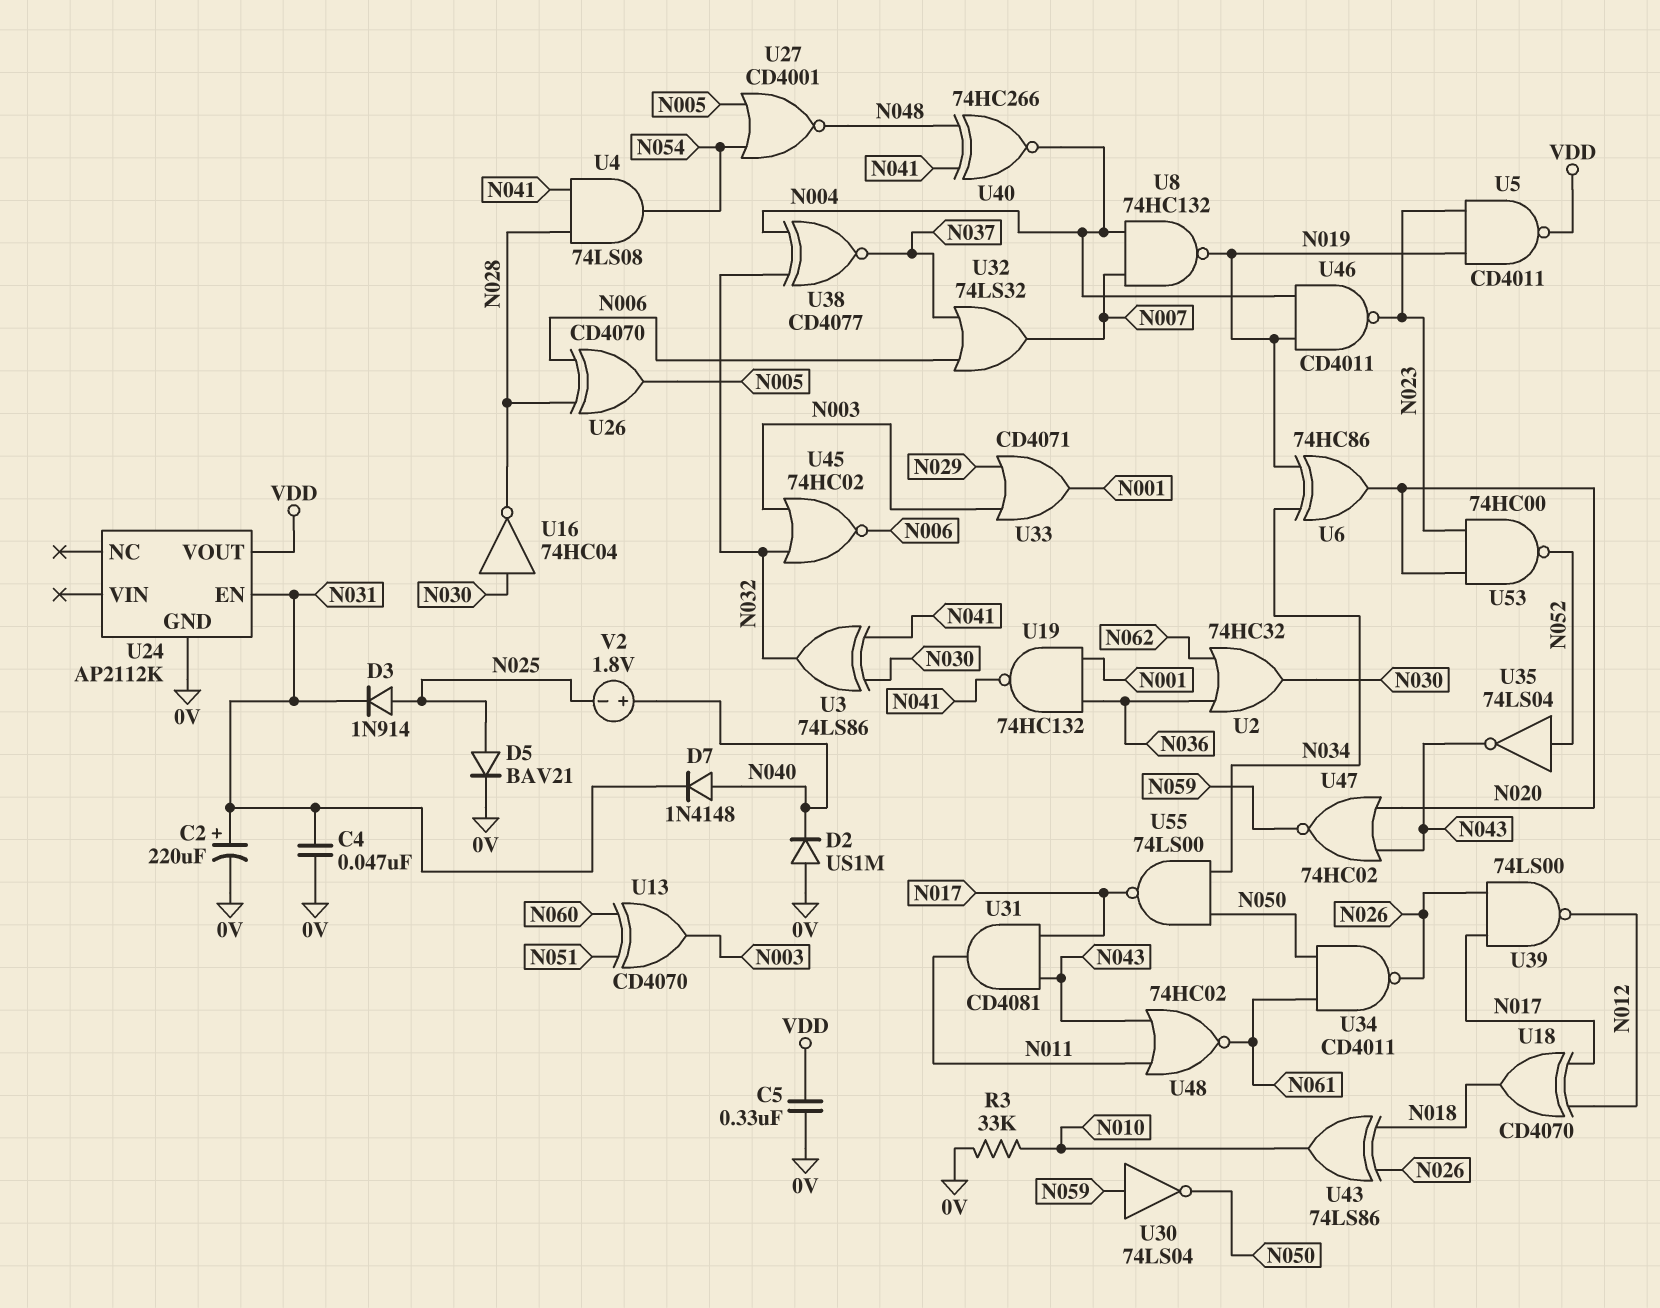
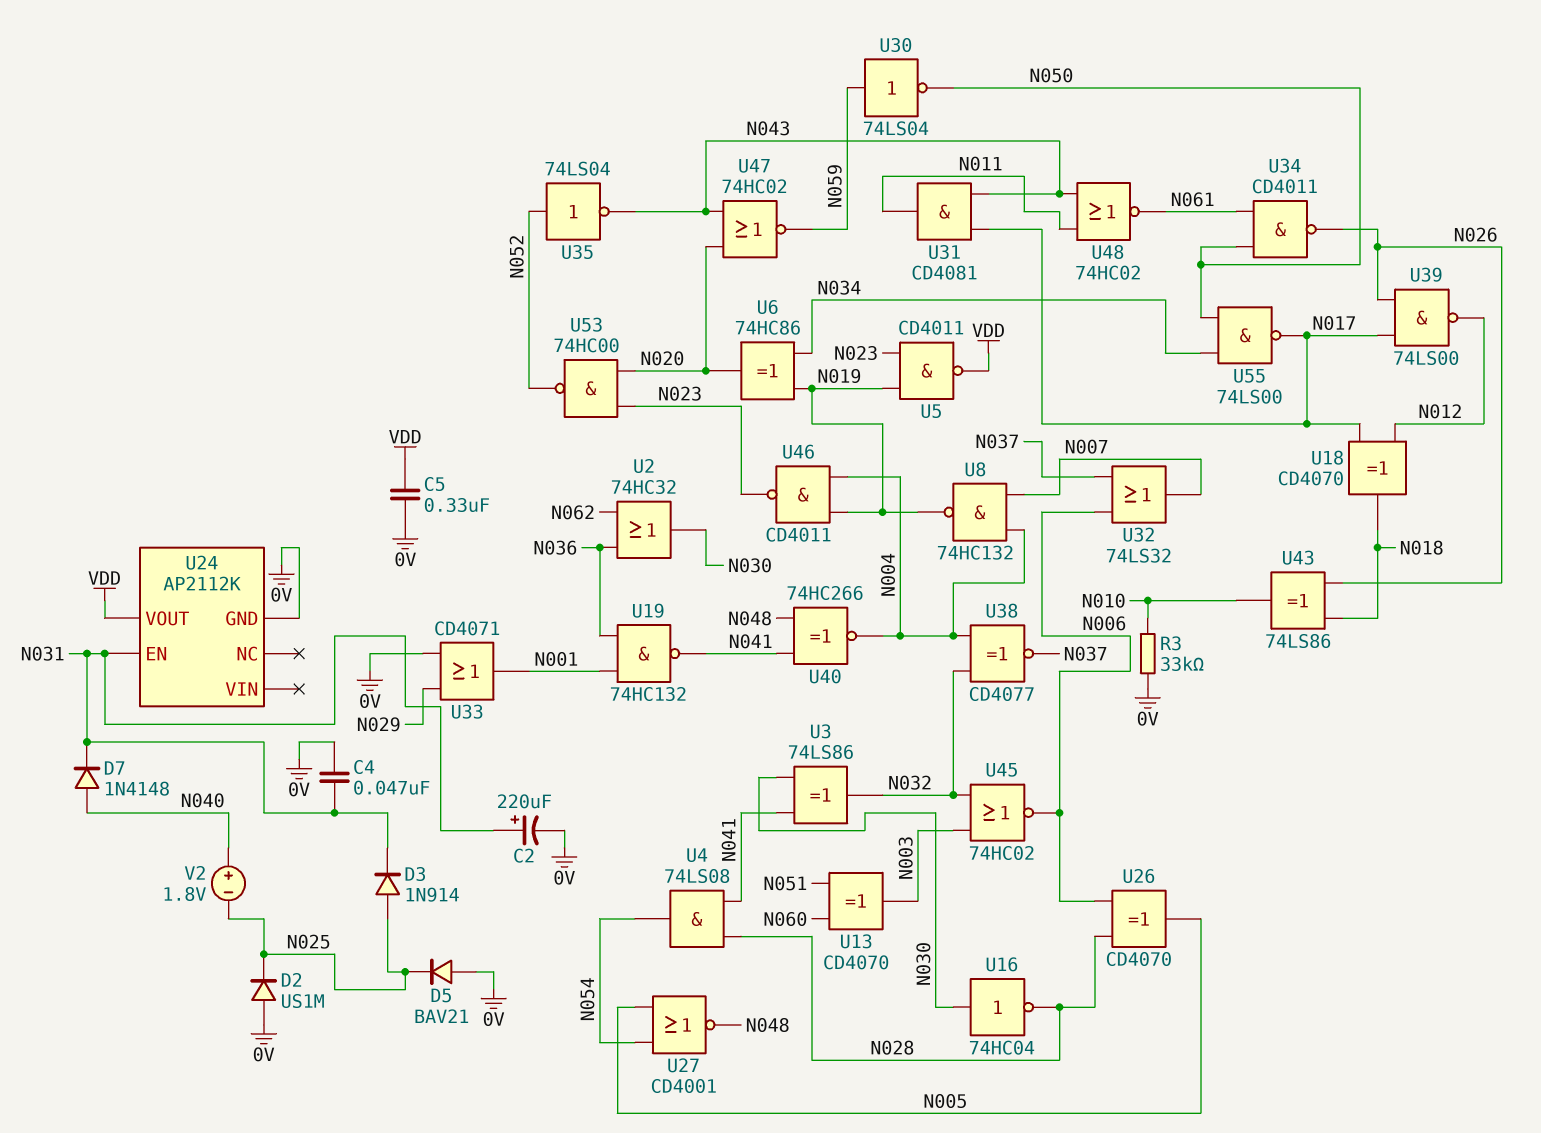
D2: diode US1M (A 0V, K N040) -> diode US1M (A 0V, K N025)
D5: diode BAV21 (A N025, K 0V) -> diode BAV21 (A 0V, K N025)
U33: OR CD4071 (in N003, in N029, out N001) -> OR CD4071 (in 0V, in N029, out N001)

